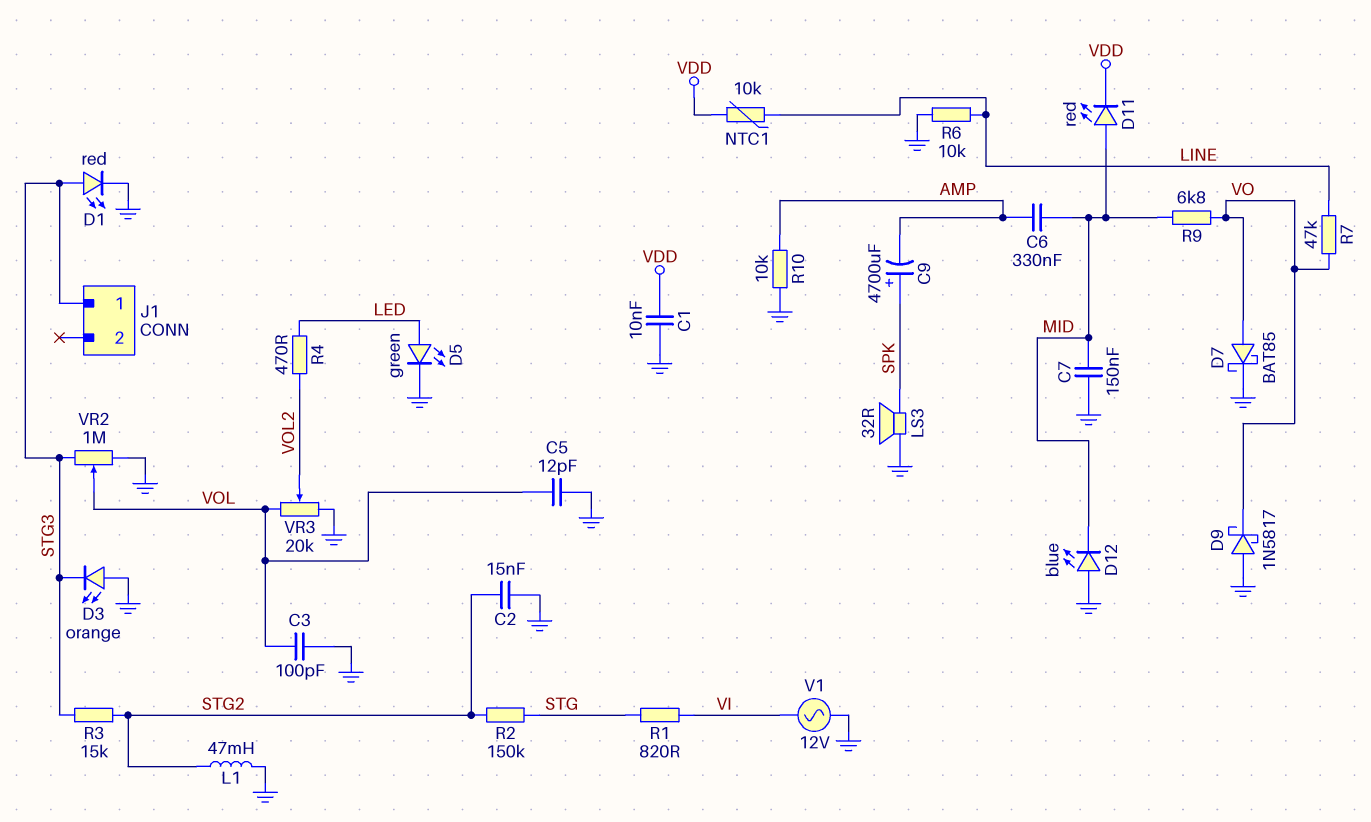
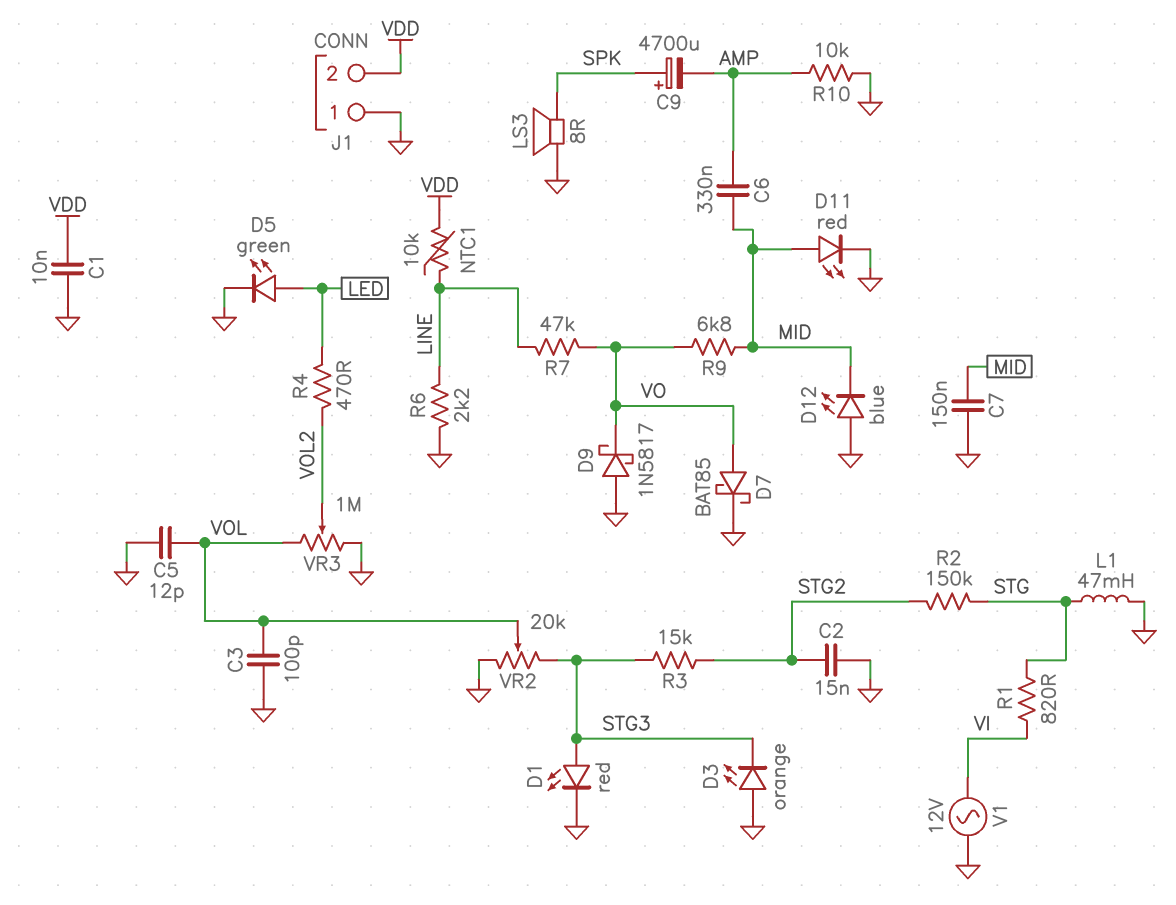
D11: LED red (A MID, K VDD) -> LED red (A MID, K GND)
J1 pin 1: STG3 -> GND
J1 pin 2: none -> VDD
L1: 47mH (GND, STG2) -> 47mH (GND, STG)
LS3: speaker 32R (GND, SPK) -> speaker 8R (GND, SPK)
R6: 10k (GND, LINE) -> 2.2k (GND, LINE)
VR2: 1M (GND, STG3, wiper VOL) -> 20k (GND, STG3, wiper VOL)
VR3: 20k (GND, VOL, wiper VOL2) -> 1M (GND, VOL, wiper VOL2)

